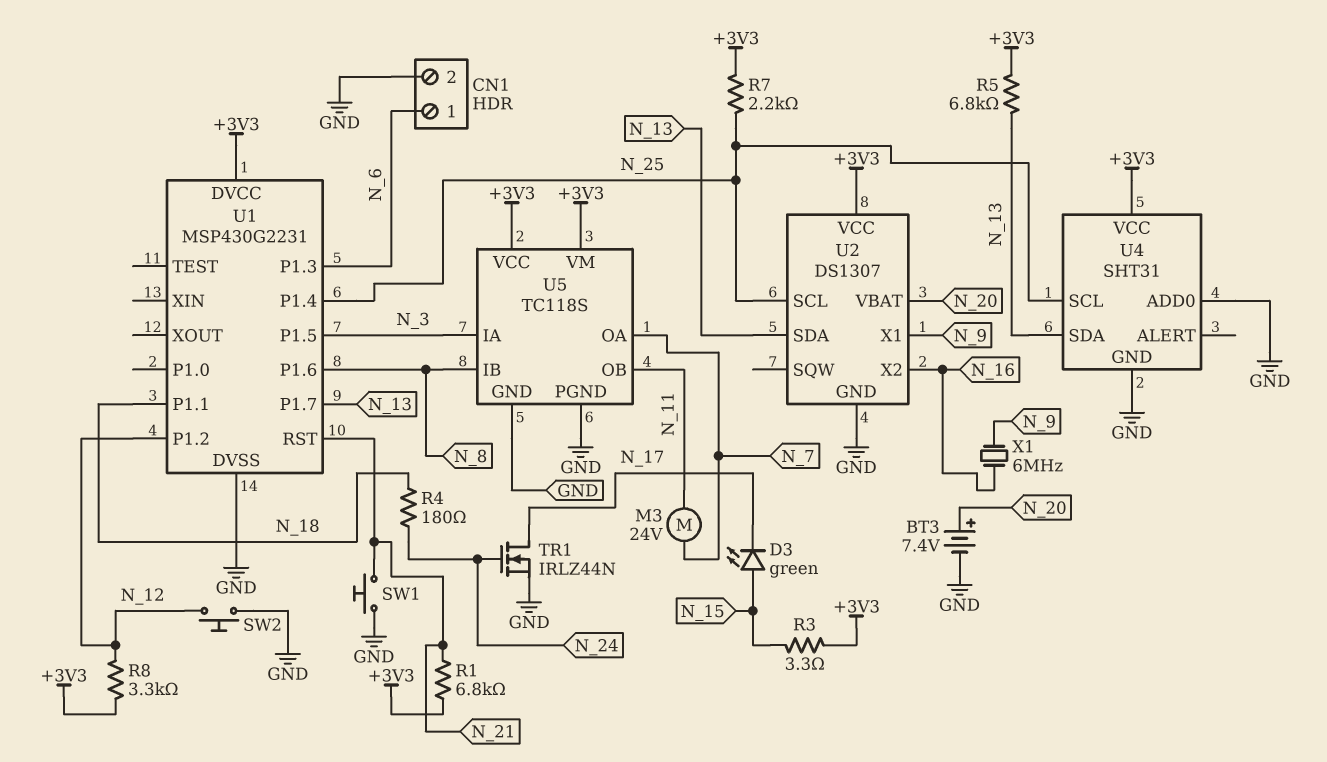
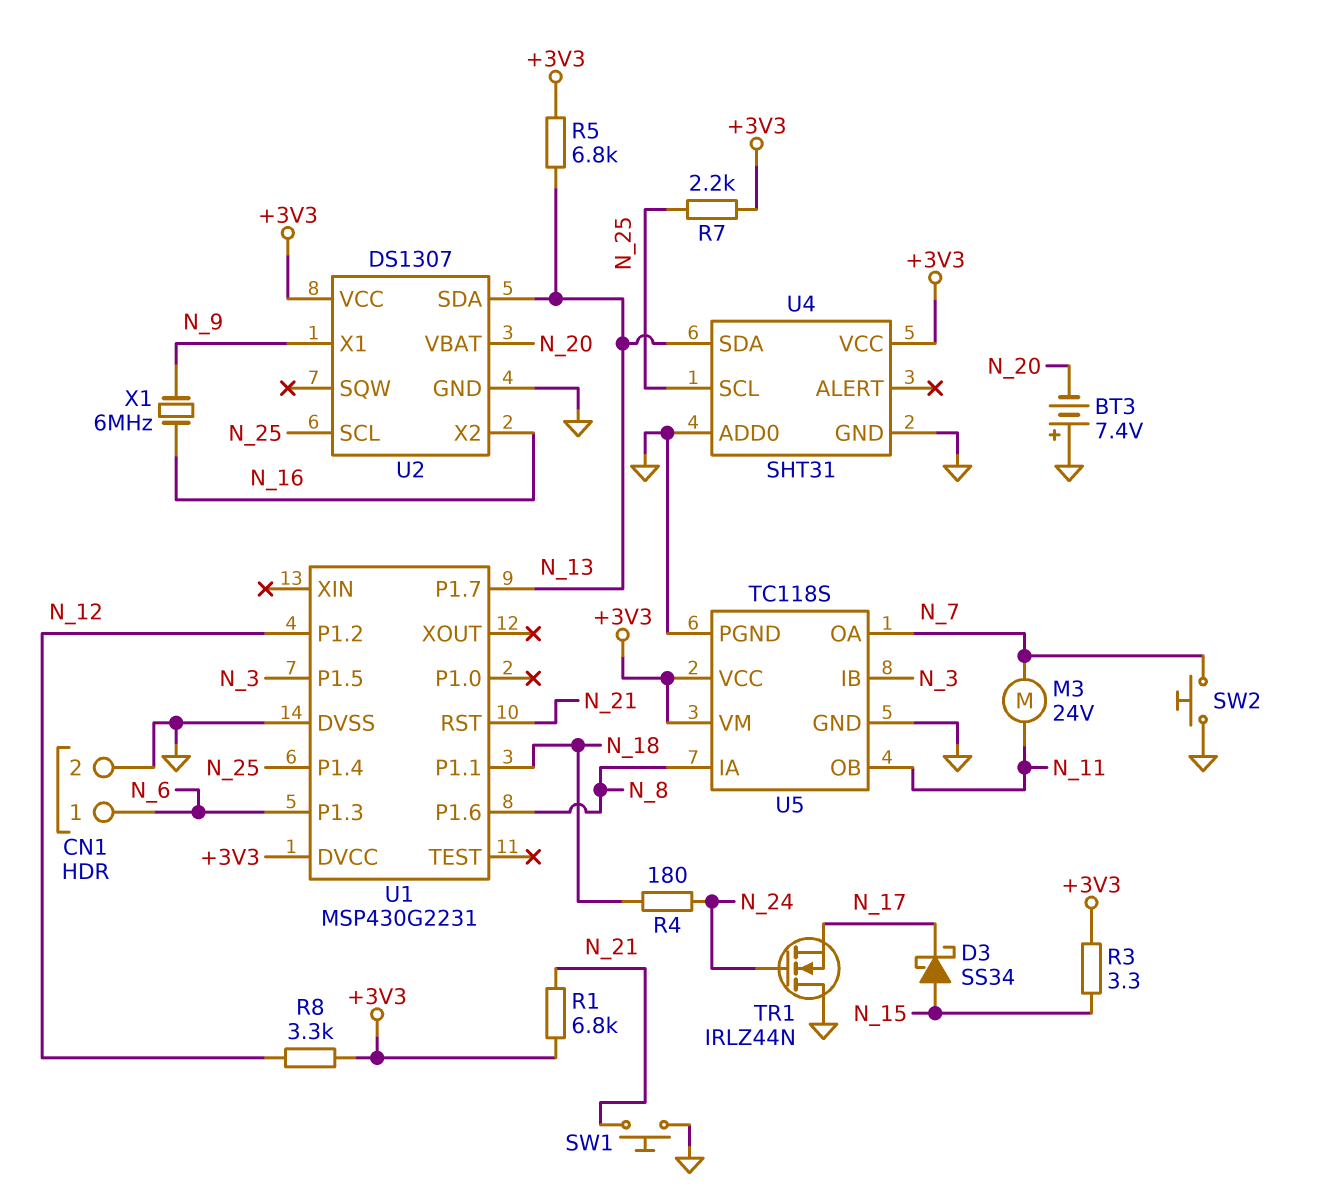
BT3: 7.4V (plus N_20, minus GND) -> 7.4V (plus GND, minus N_20)
D3: LED green (A N_15, K N_17) -> schottky SS34 (A N_15, K N_17)
SW2: button (GND, N_12) -> button (GND, N_7)
TR1: NMOS IRLZ44N (G N_24, D N_17, S GND) -> NMOS IRLZ44N (G N_24, D GND, S N_17)
U5 pin IA: N_3 -> N_8
U5 pin IB: N_8 -> N_3

